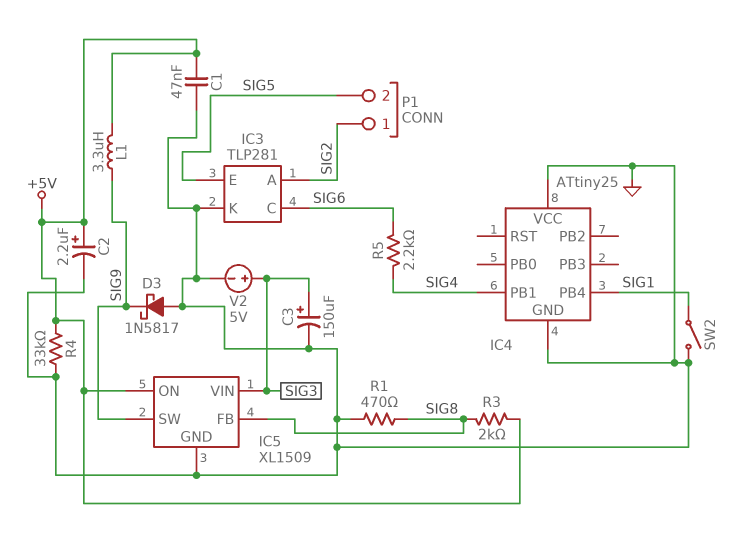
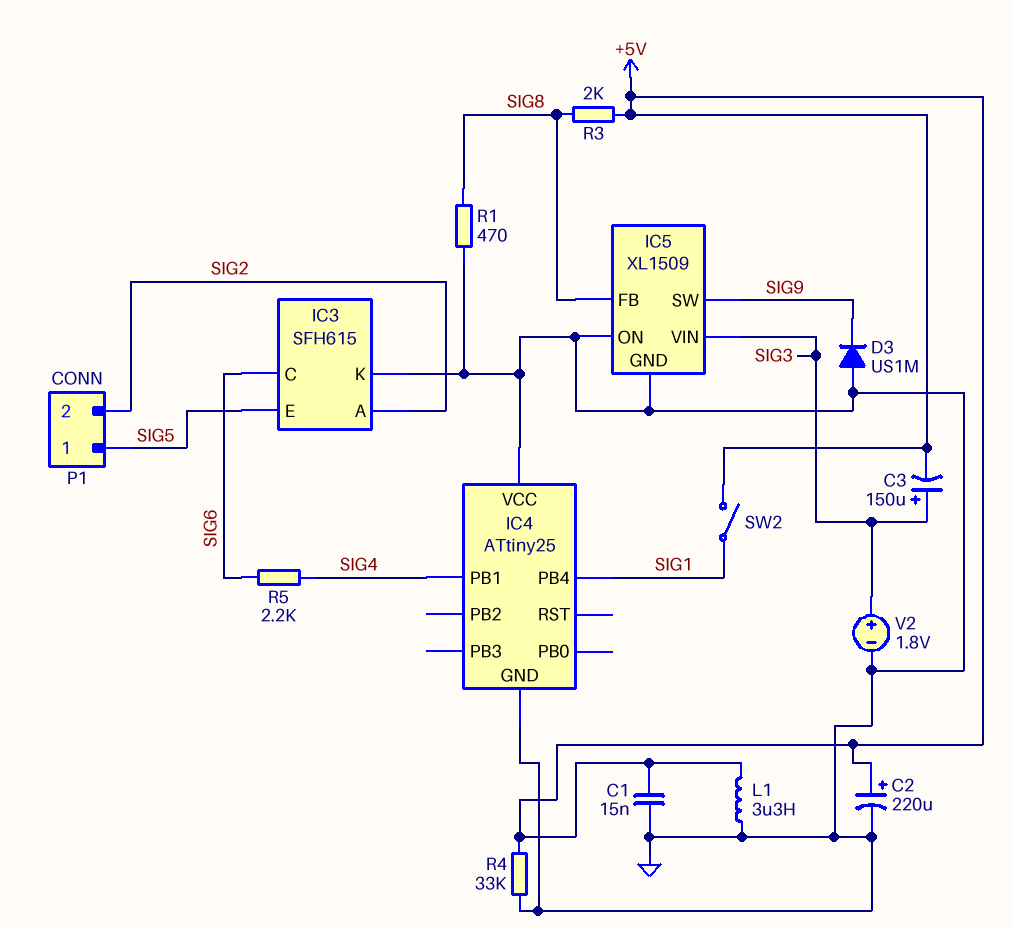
C1: 47nF (+5V, GND) -> 15nF (+5V, GND)
C2: 2.2uF (plus +5V, minus GND) -> 220uF (plus +5V, minus GND)
C3: 150uF (plus SIG3, minus GND) -> 150uF (plus SIG3, minus +5V)
D3: schottky 1N5817 (A GND, K SIG9) -> diode US1M (A GND, K SIG9)
IC3: TLP281 -> SFH615
IC5 pin ON: +5V -> GND
L1: 3.3uH (+5V, SIG9) -> 3.3uH (+5V, GND)
P1 pin 1: SIG2 -> SIG5
P1 pin 2: SIG5 -> SIG2
SW2: switch (GND, SIG1) -> switch (+5V, SIG1)
V2: 5V (plus SIG3, minus GND) -> 1.8V (plus SIG3, minus GND)

